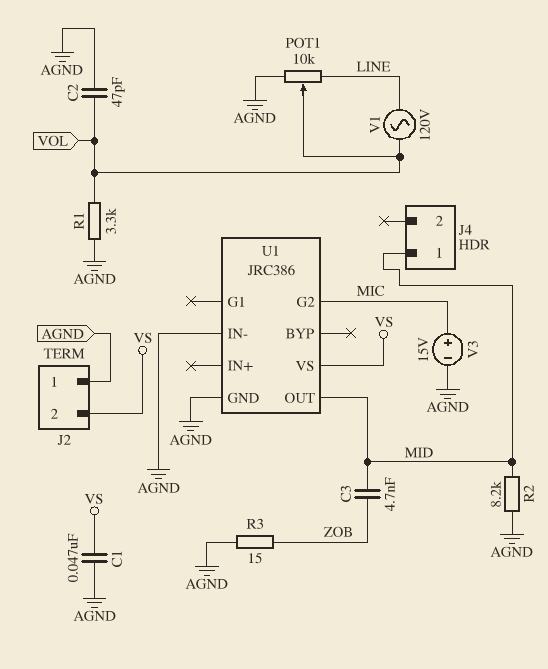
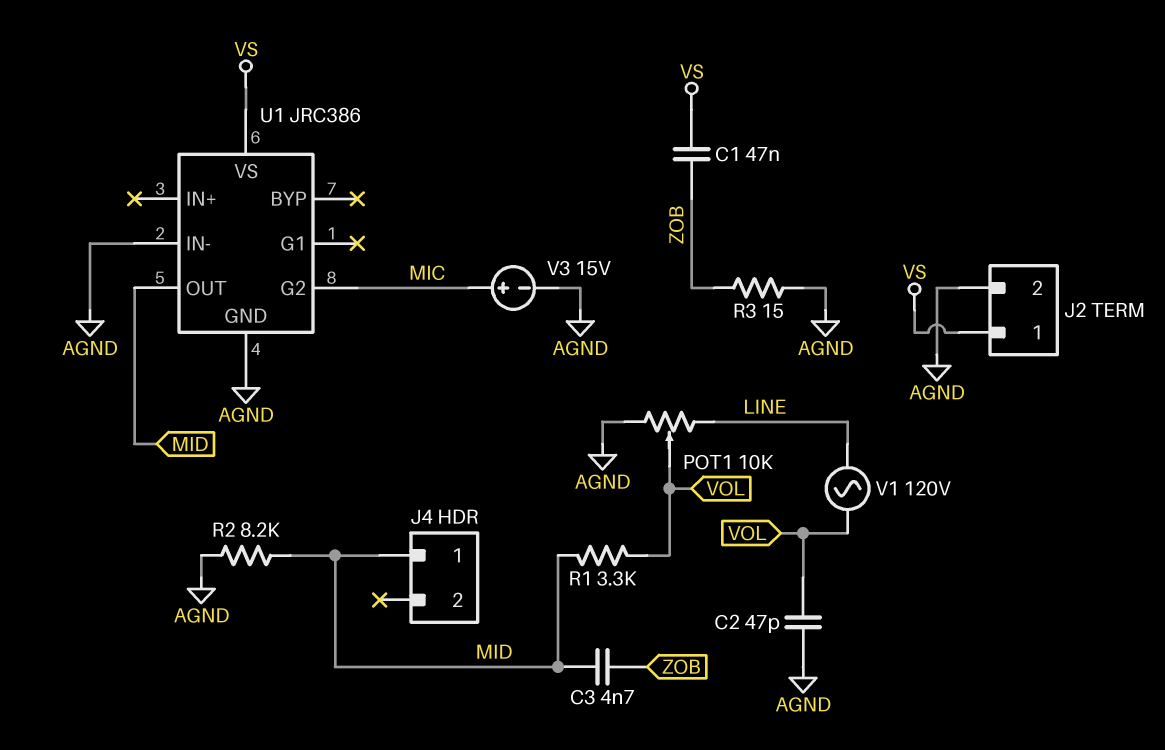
C1: 47nF (AGND, VS) -> 47nF (VS, ZOB)
J2 pin 1: AGND -> VS
J2 pin 2: VS -> AGND
R1: 3.3k (AGND, VOL) -> 3.3k (MID, VOL)

